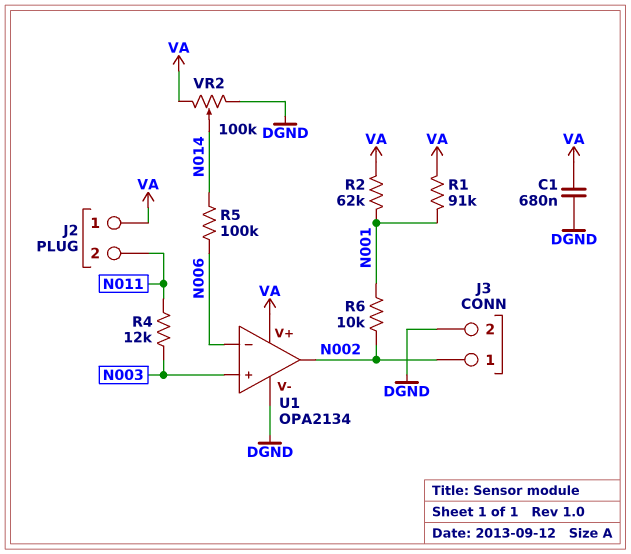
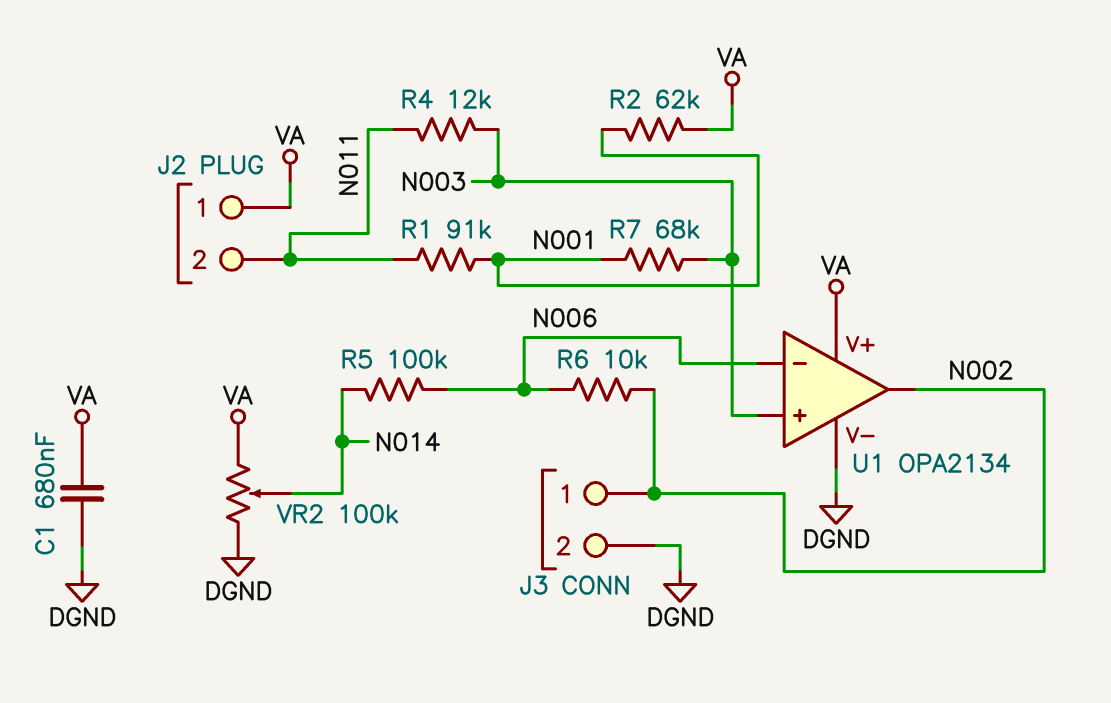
R1: 91k (N001, VA) -> 91k (N001, N011)
R6: 10k (N001, N002) -> 10k (N002, N006)
R7: none -> 68k (N001, N003)

